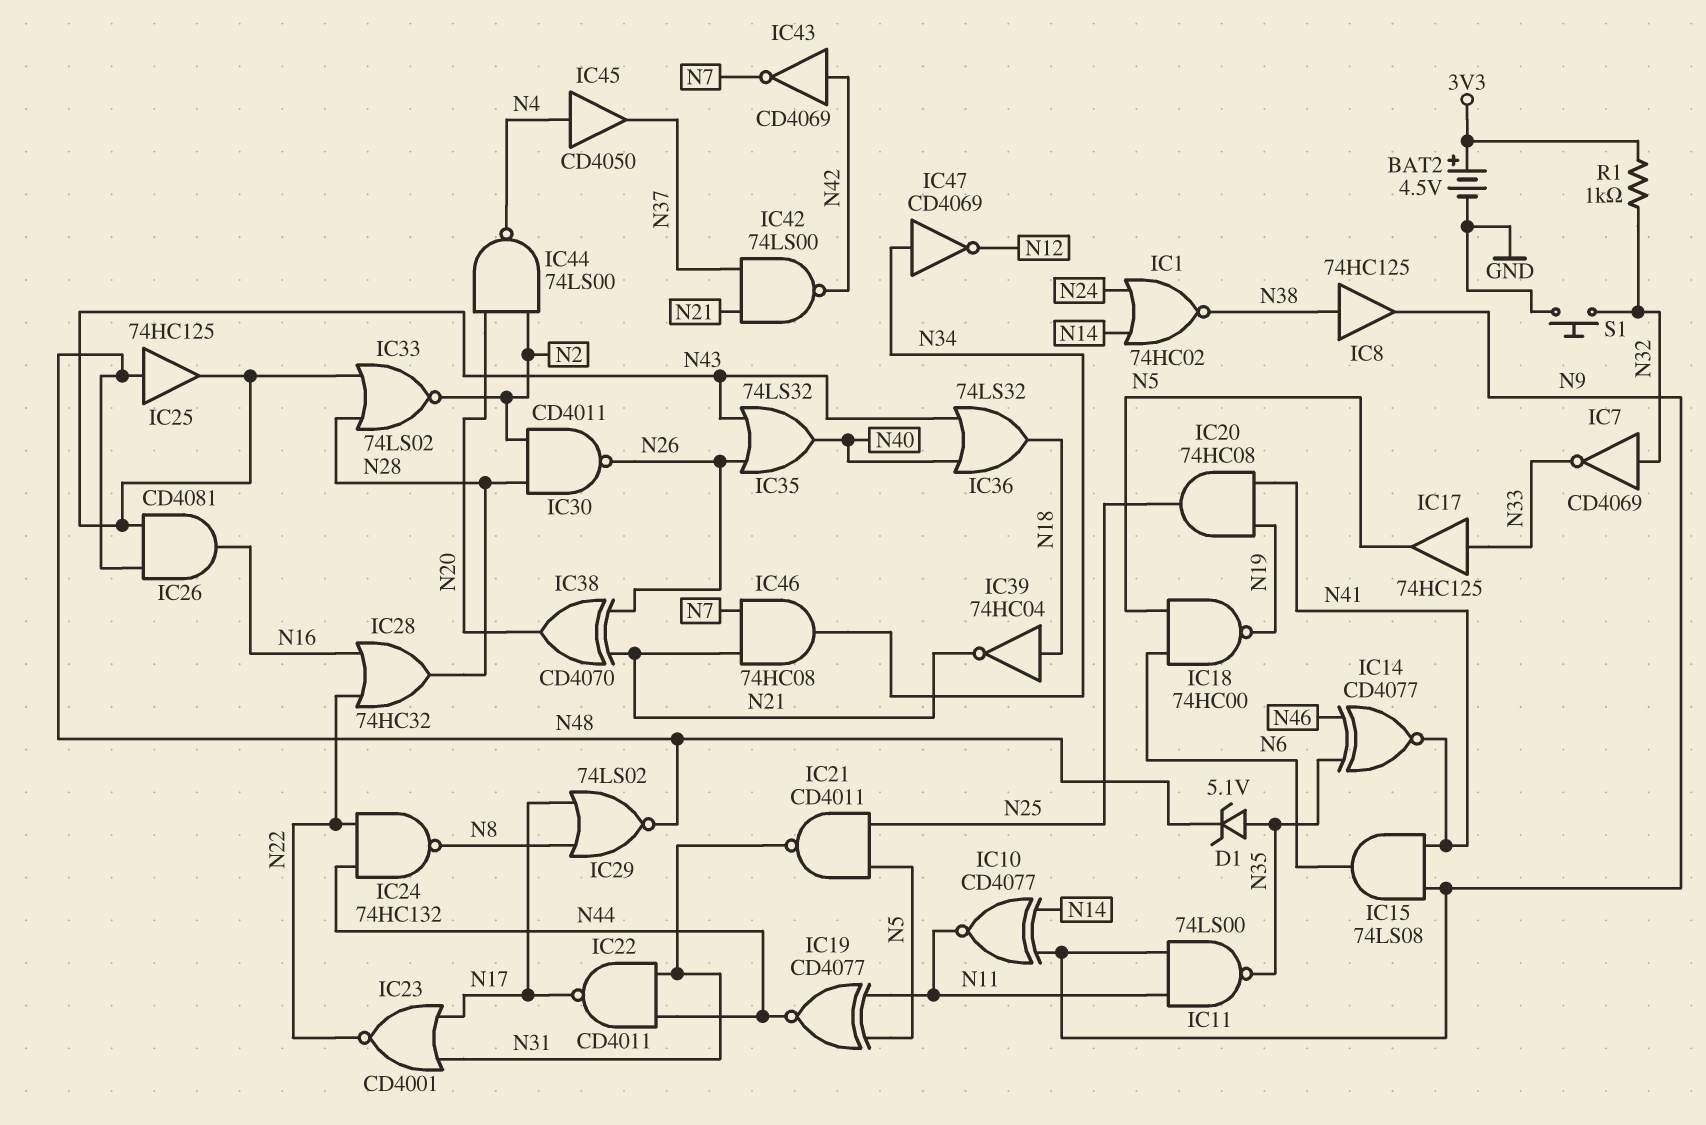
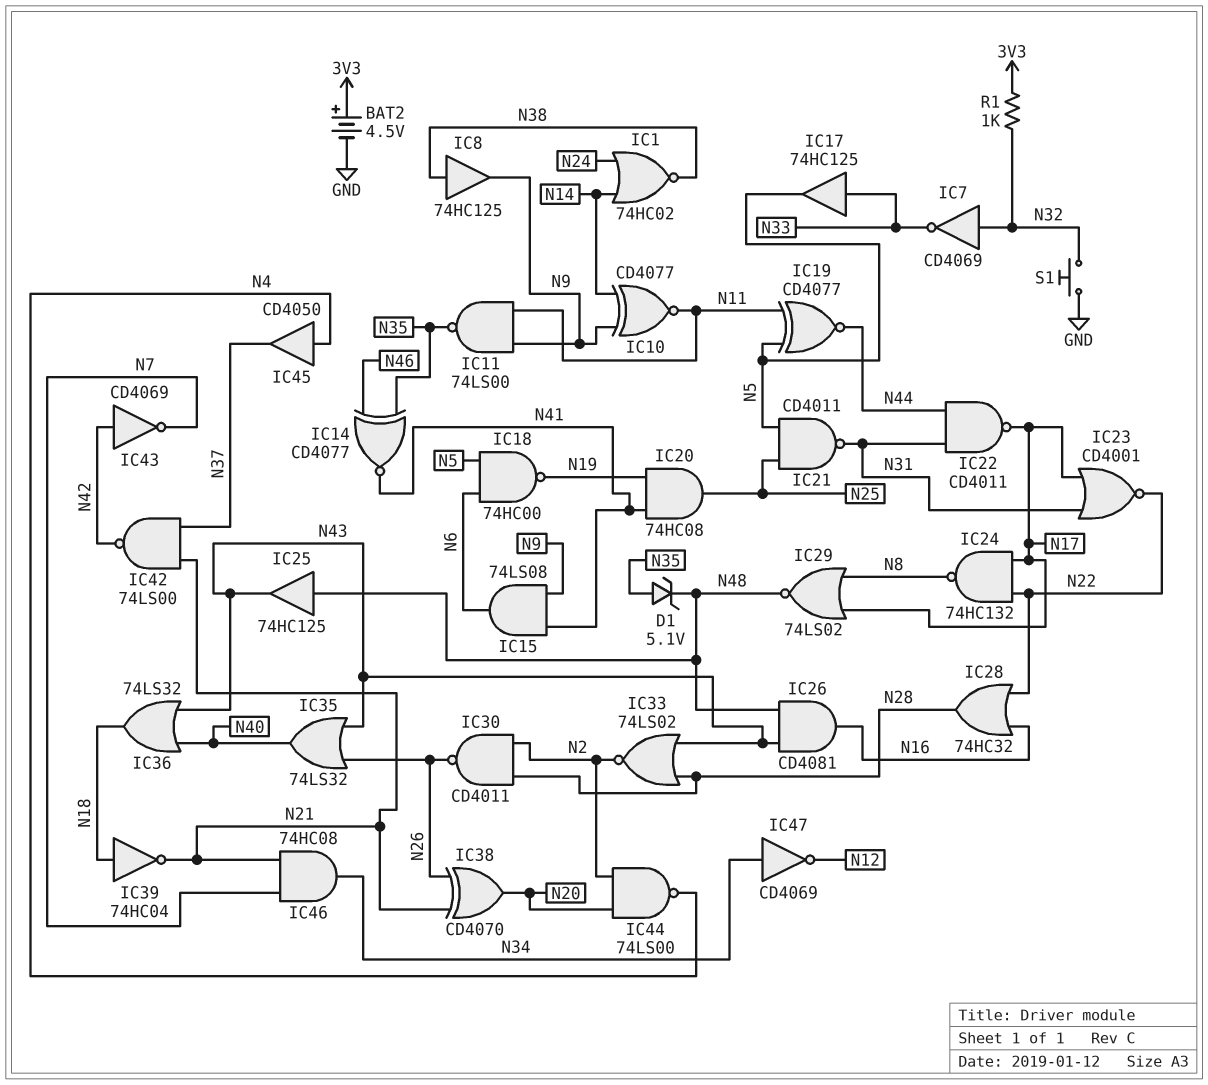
IC24: NAND 74HC132 (in N22, in N44, out N8) -> NAND 74HC132 (in N17, in N22, out N8)

